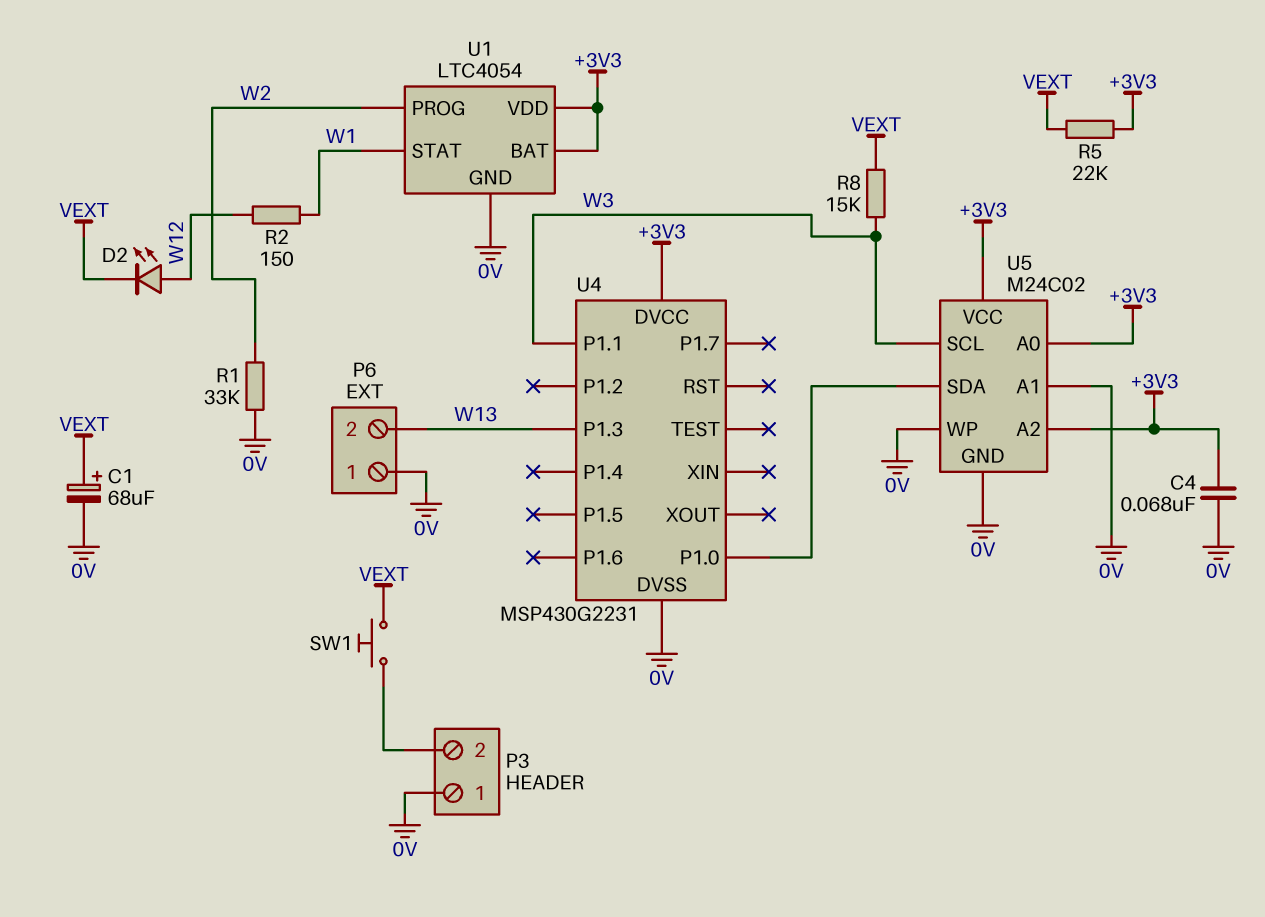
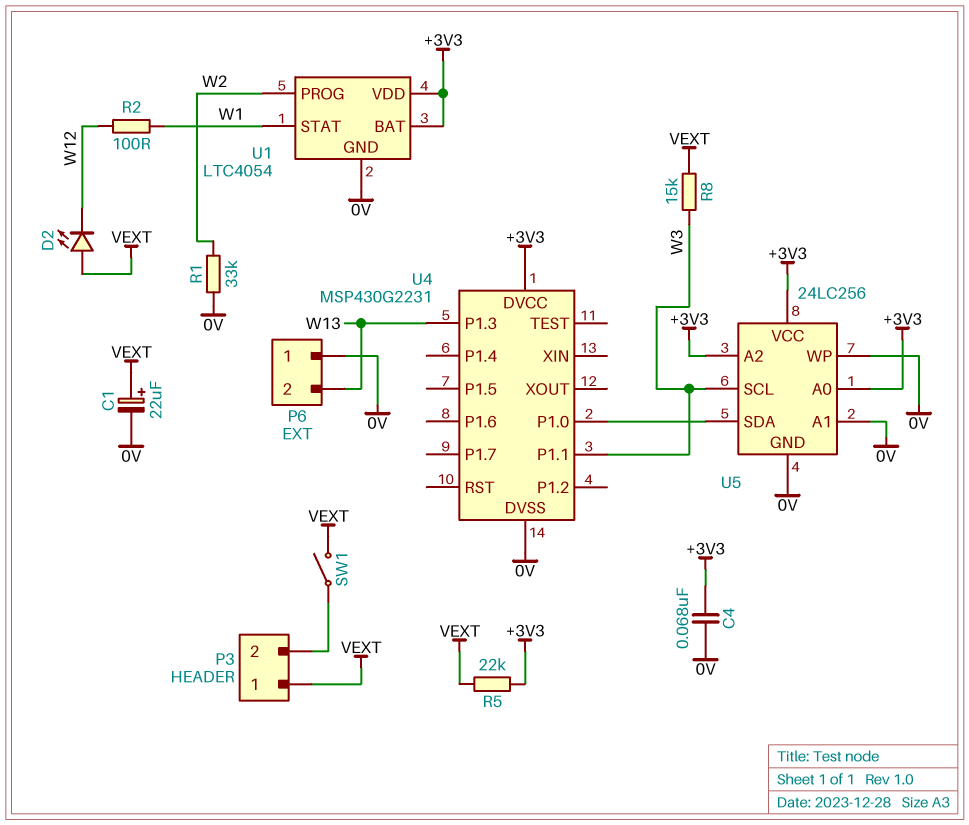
C1: 68uF (plus VEXT, minus 0V) -> 22uF (plus VEXT, minus 0V)
D2: LED (A W12, K VEXT) -> LED (A VEXT, K W12)
P3 pin 1: 0V -> VEXT
R2: 150 (W1, W12) -> 100 (W1, W12)
SW1: button (P3/2, VEXT) -> switch (P3/2, VEXT)
U5: M24C02 -> 24LC256

